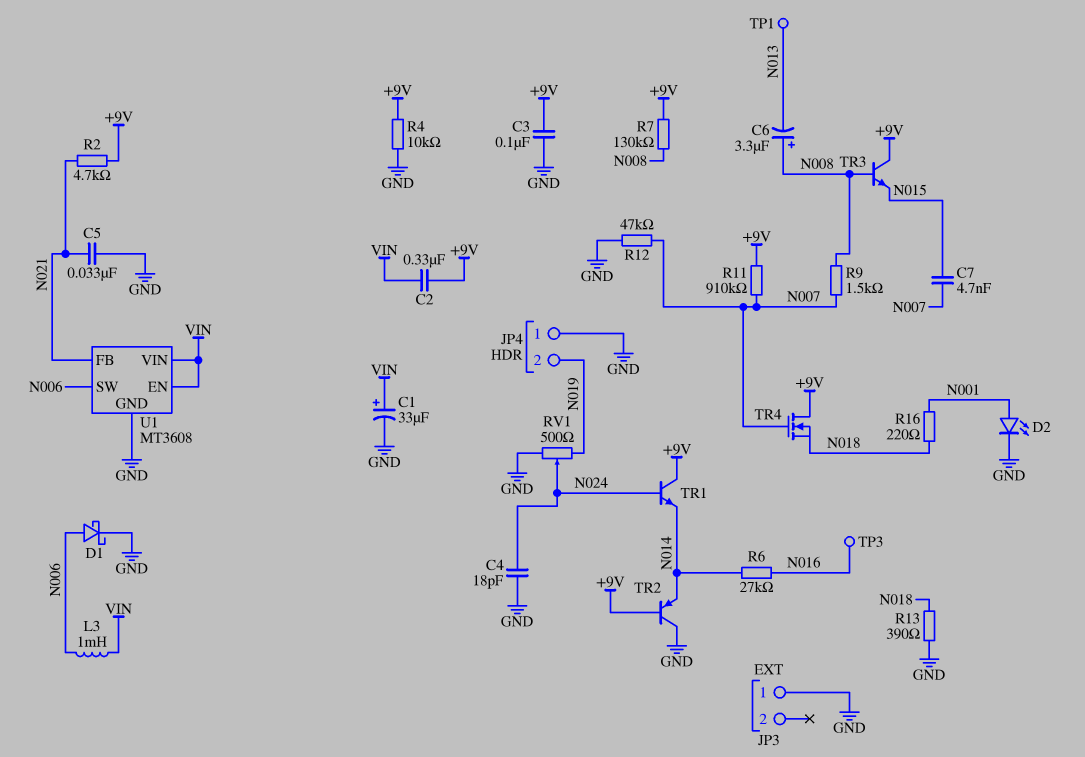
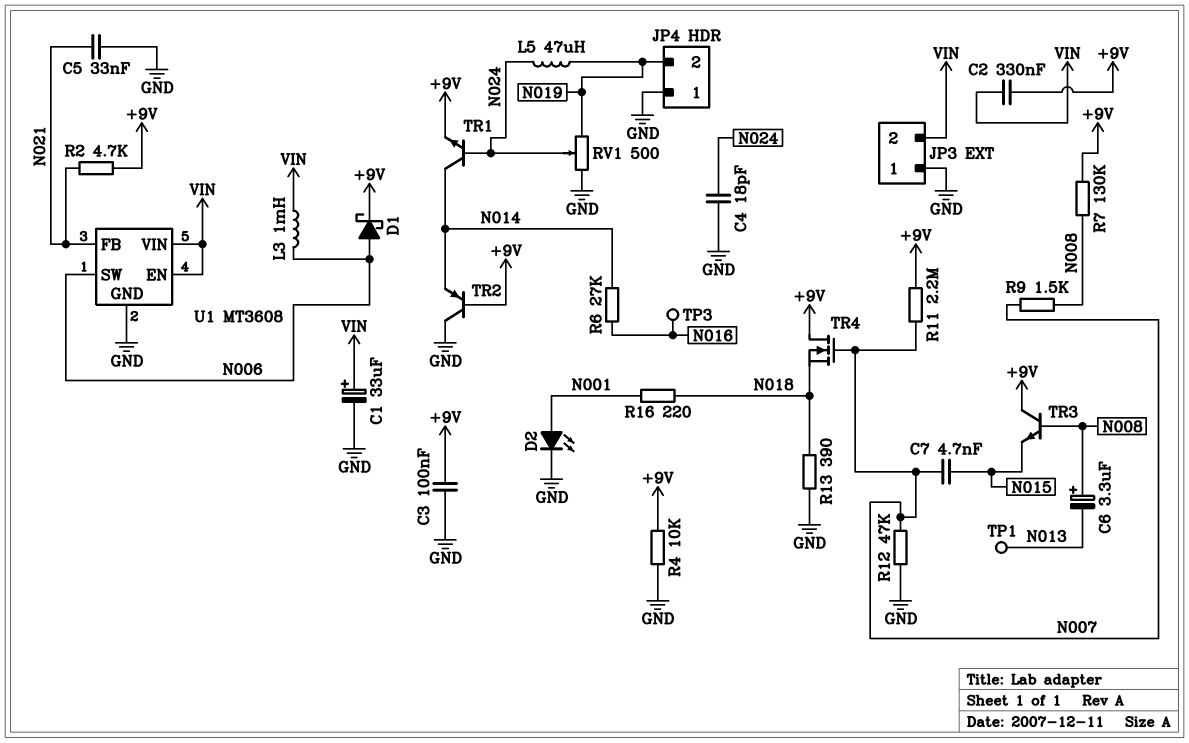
D1: schottky (A N006, K GND) -> schottky (A N006, K +9V)
JP3 pin 2: none -> VIN
L5: none -> 47uH (N019, N024)
R11: 910k (+9V, N007) -> 2.2M (+9V, N007)
TR1: NPN (B N024, C +9V, E N014) -> NPN (B N024, C N014, E +9V)

